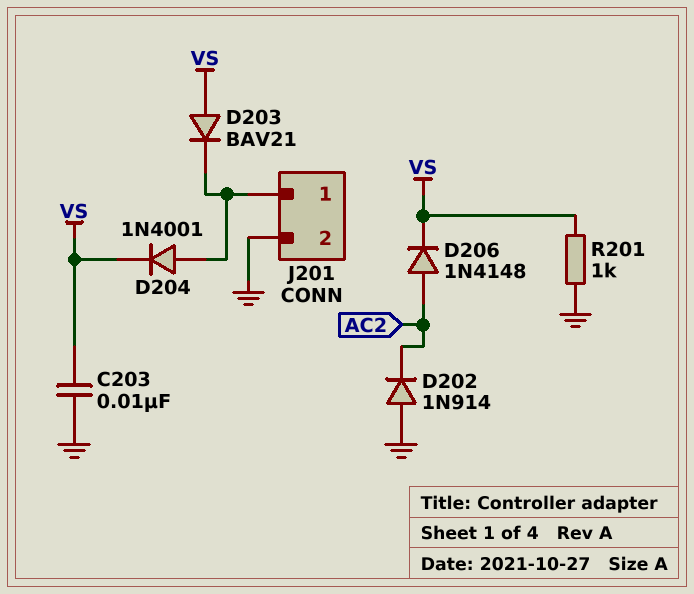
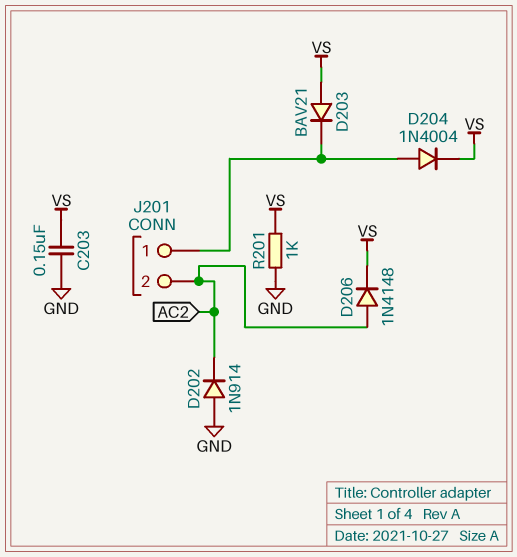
C203: 10nF (GND, VS) -> 150nF (GND, VS)
D204: diode 1N4001 (A J201/1, K VS) -> diode 1N4004 (A J201/1, K VS)
J201 pin 2: GND -> AC2

